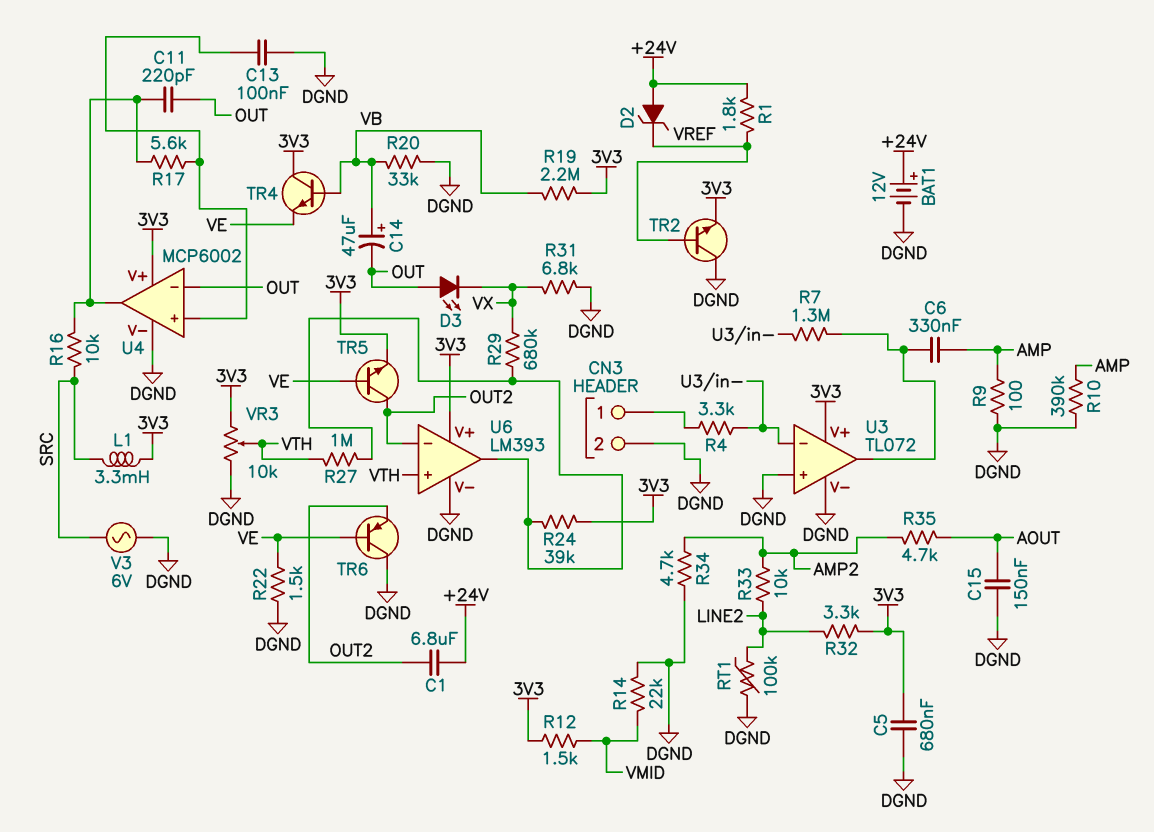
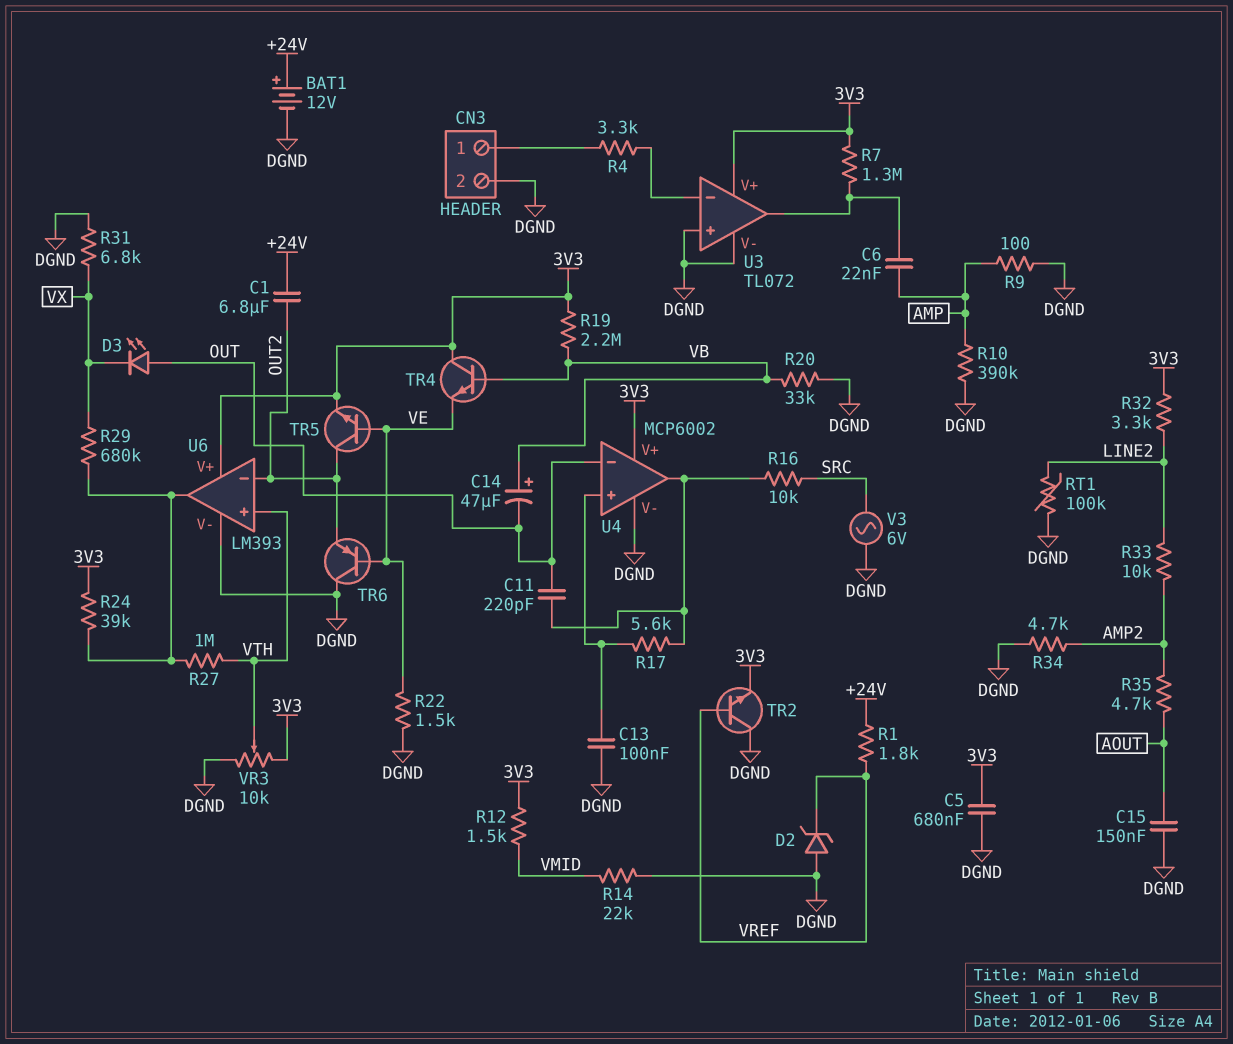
C6: 330nF (AMP, U3/out) -> 22nF (AMP, U3/out)
D2: zener (A +24V, K VREF) -> zener (A DGND, K VREF)
L1: 3.3mH (3V3, SRC) -> none
R7: 1.3M (U3/in-, U3/out) -> 1.3M (3V3, U3/out)

